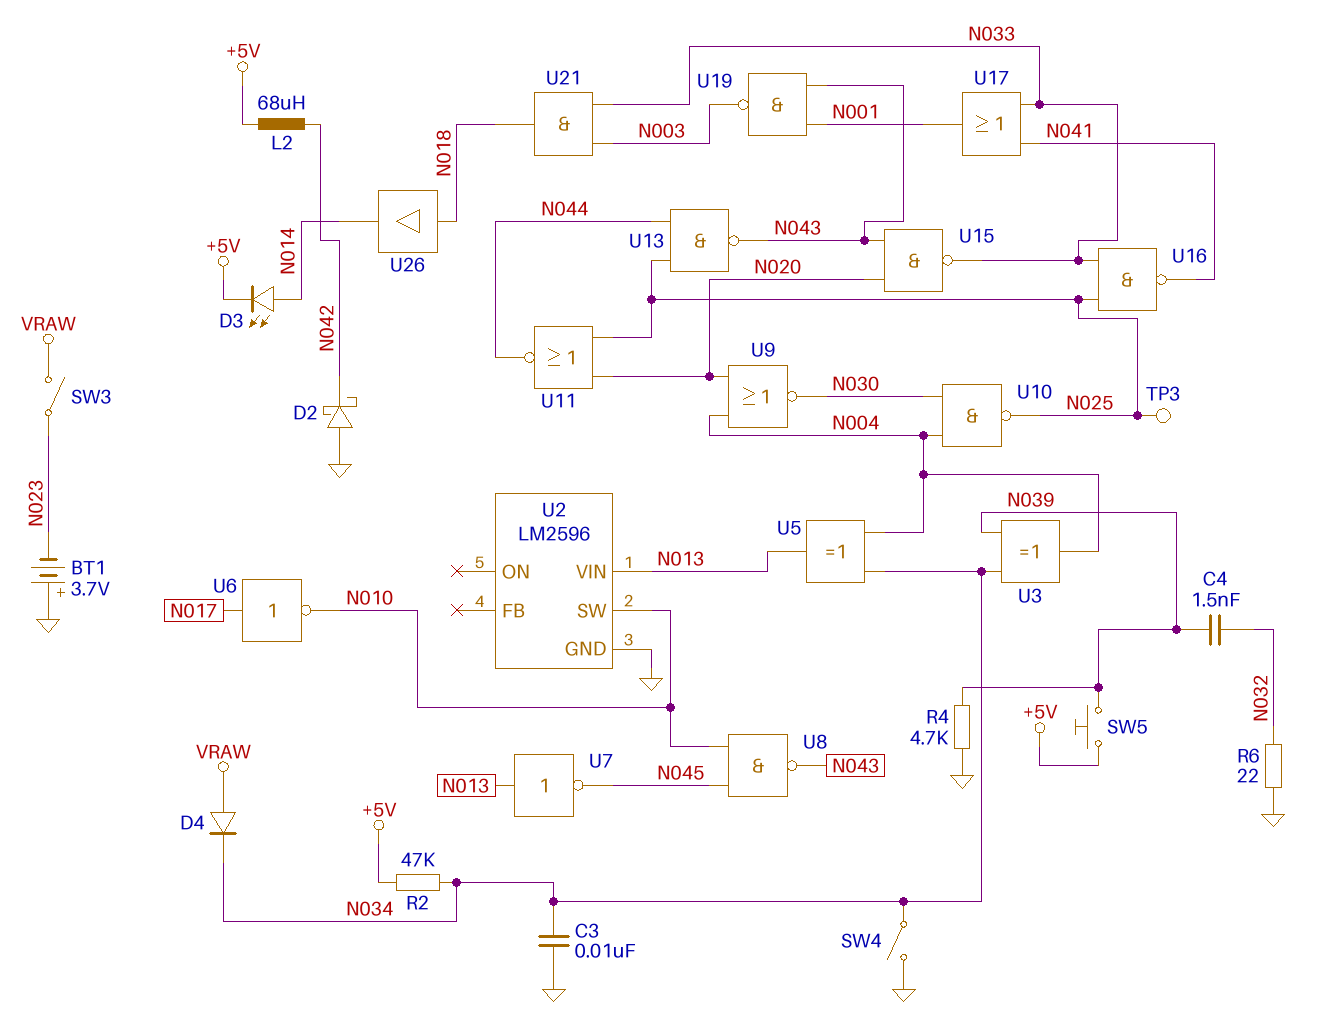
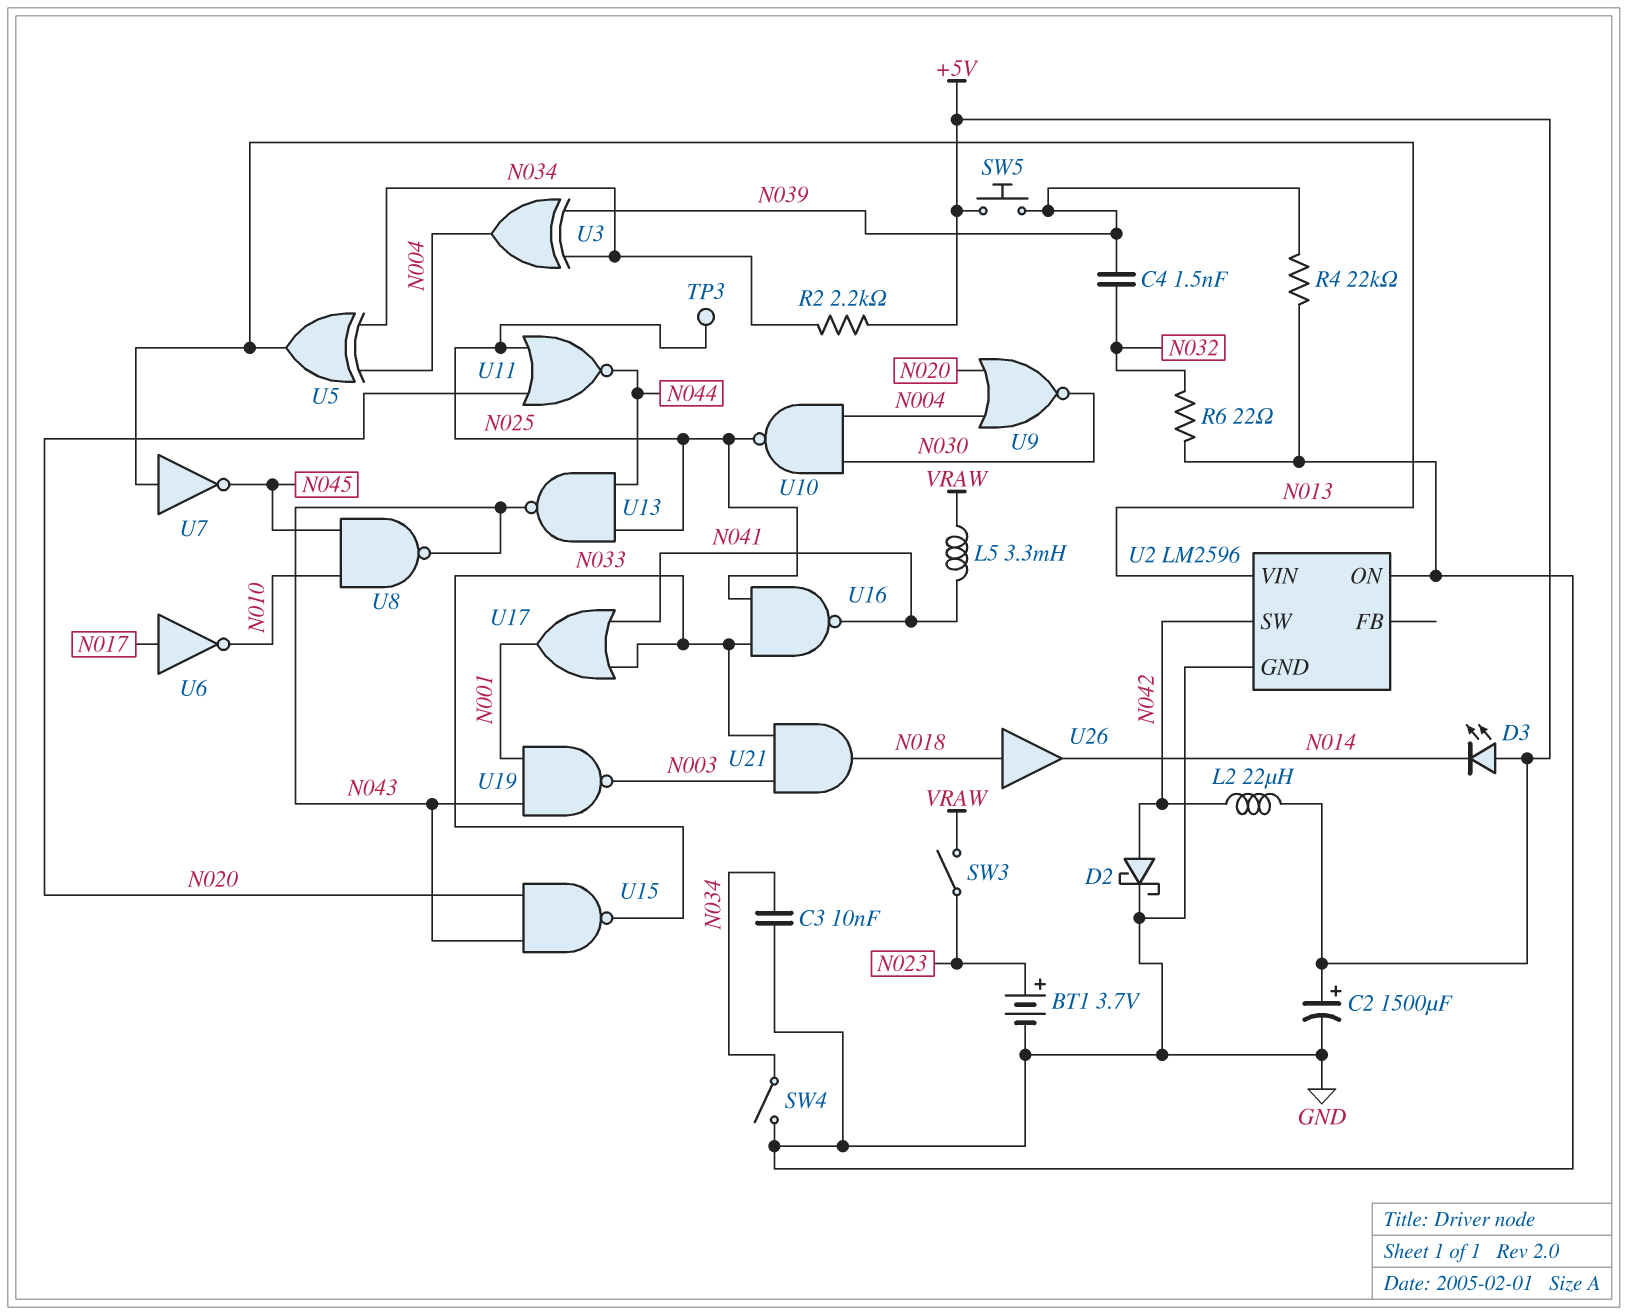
BT1: 3.7V (plus GND, minus N023) -> 3.7V (plus N023, minus GND)
C2: none -> 1500uF (plus +5V, minus GND)
D2: schottky (A GND, K N042) -> schottky (A N042, K GND)
D3: LED (A N014, K +5V) -> LED (A +5V, K N014)
D4: diode (A VRAW, K N034) -> none
L2: 68uH (+5V, N042) -> 22uH (+5V, N042)
L5: none -> 3.3mH (N041, VRAW)
R2: 47k (+5V, N034) -> 2.2k (+5V, N034)
R4: 4.7k (GND, N039) -> 22k (GND, N039)
U2 pin ON: none -> GND
U2 pin SW: N010 -> N042

